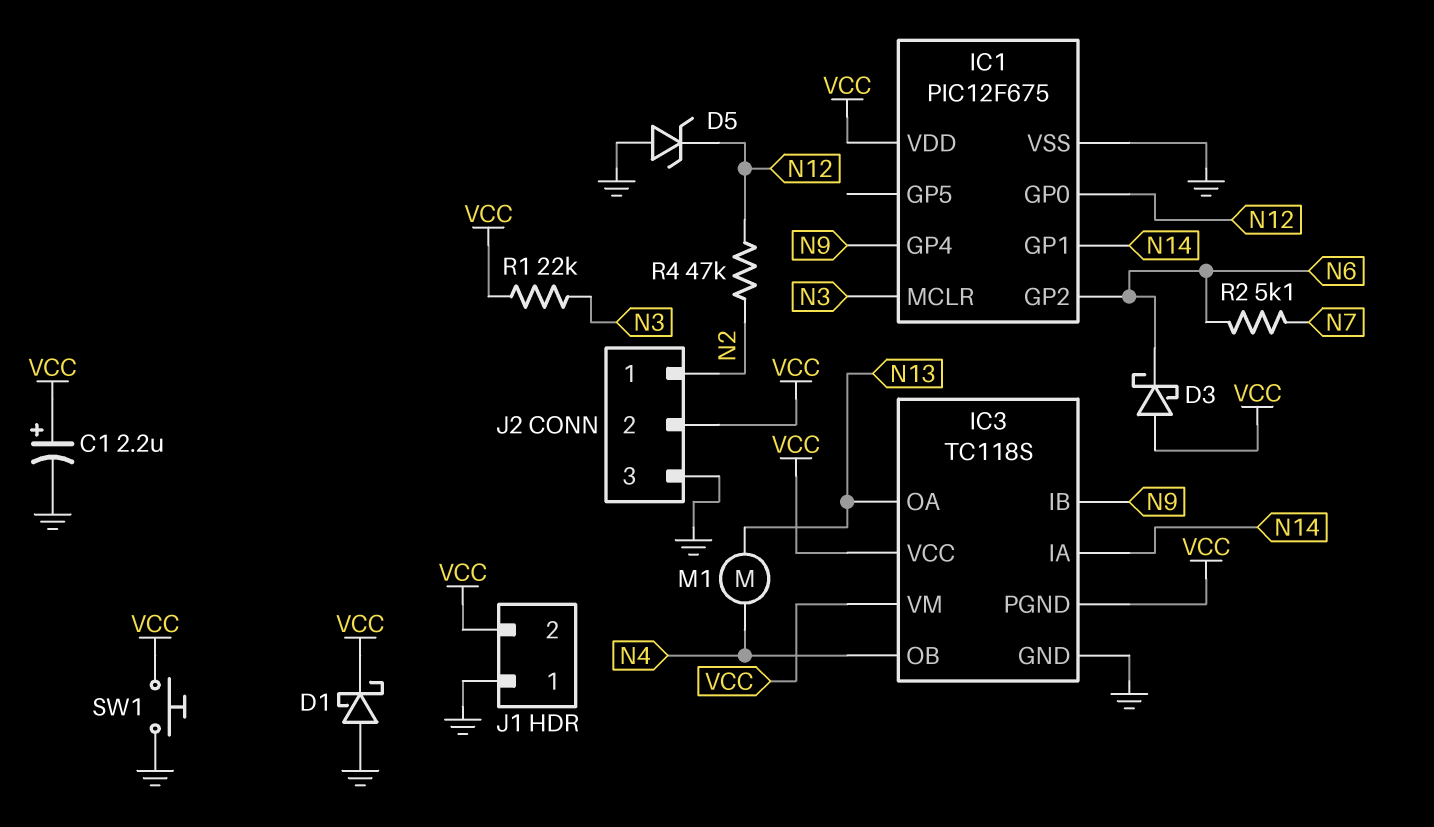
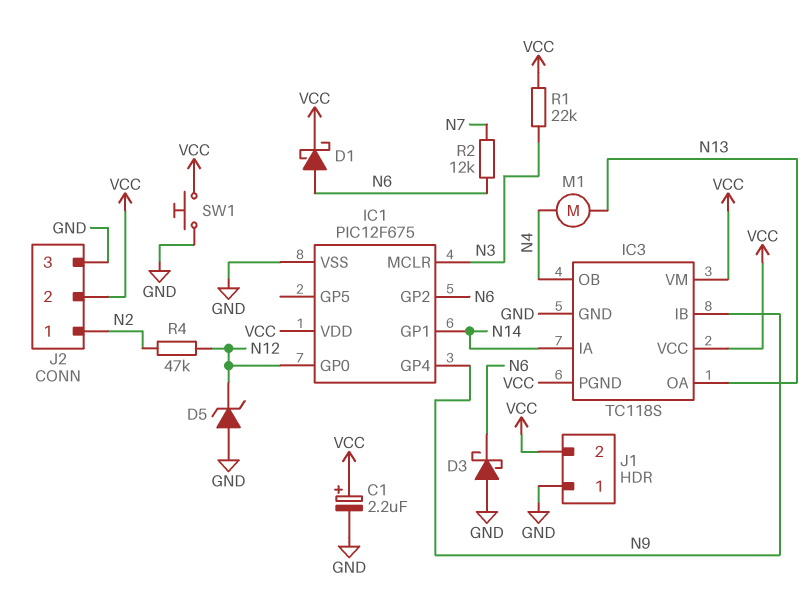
D1: schottky (A GND, K VCC) -> schottky (A N6, K VCC)
D3: schottky (A VCC, K N6) -> schottky (A GND, K N6)
R2: 5.1k (N6, N7) -> 12k (N6, N7)

